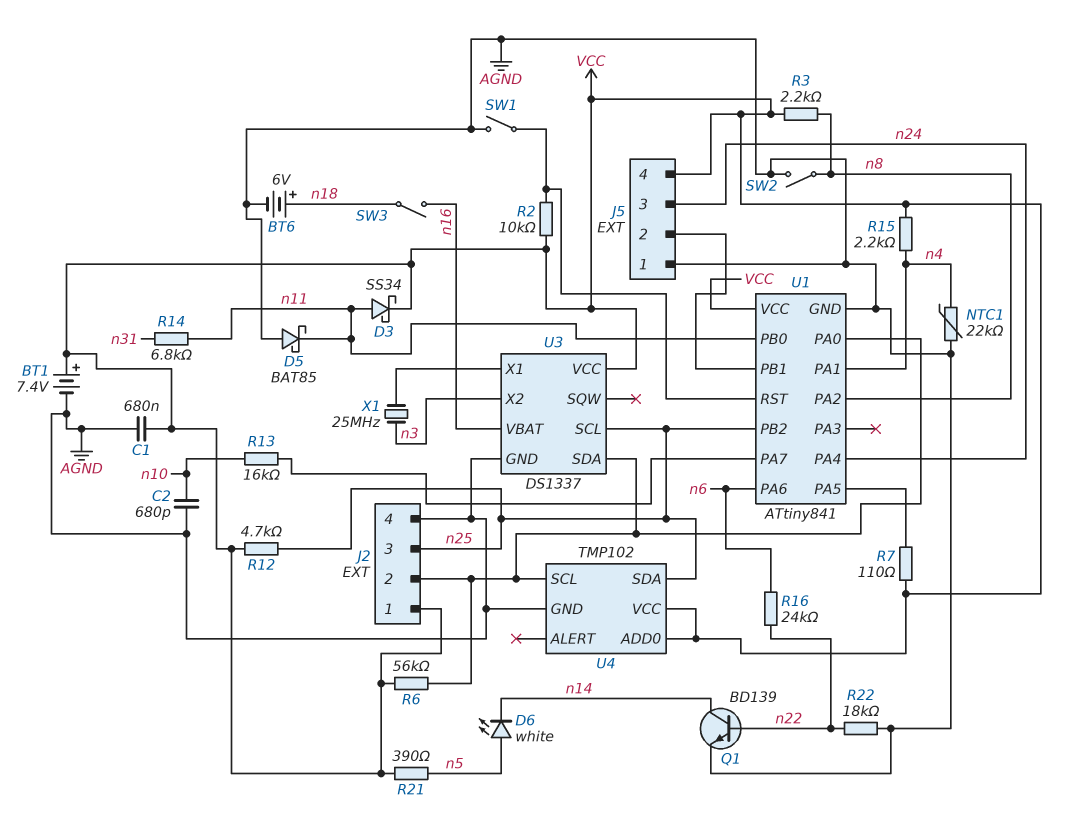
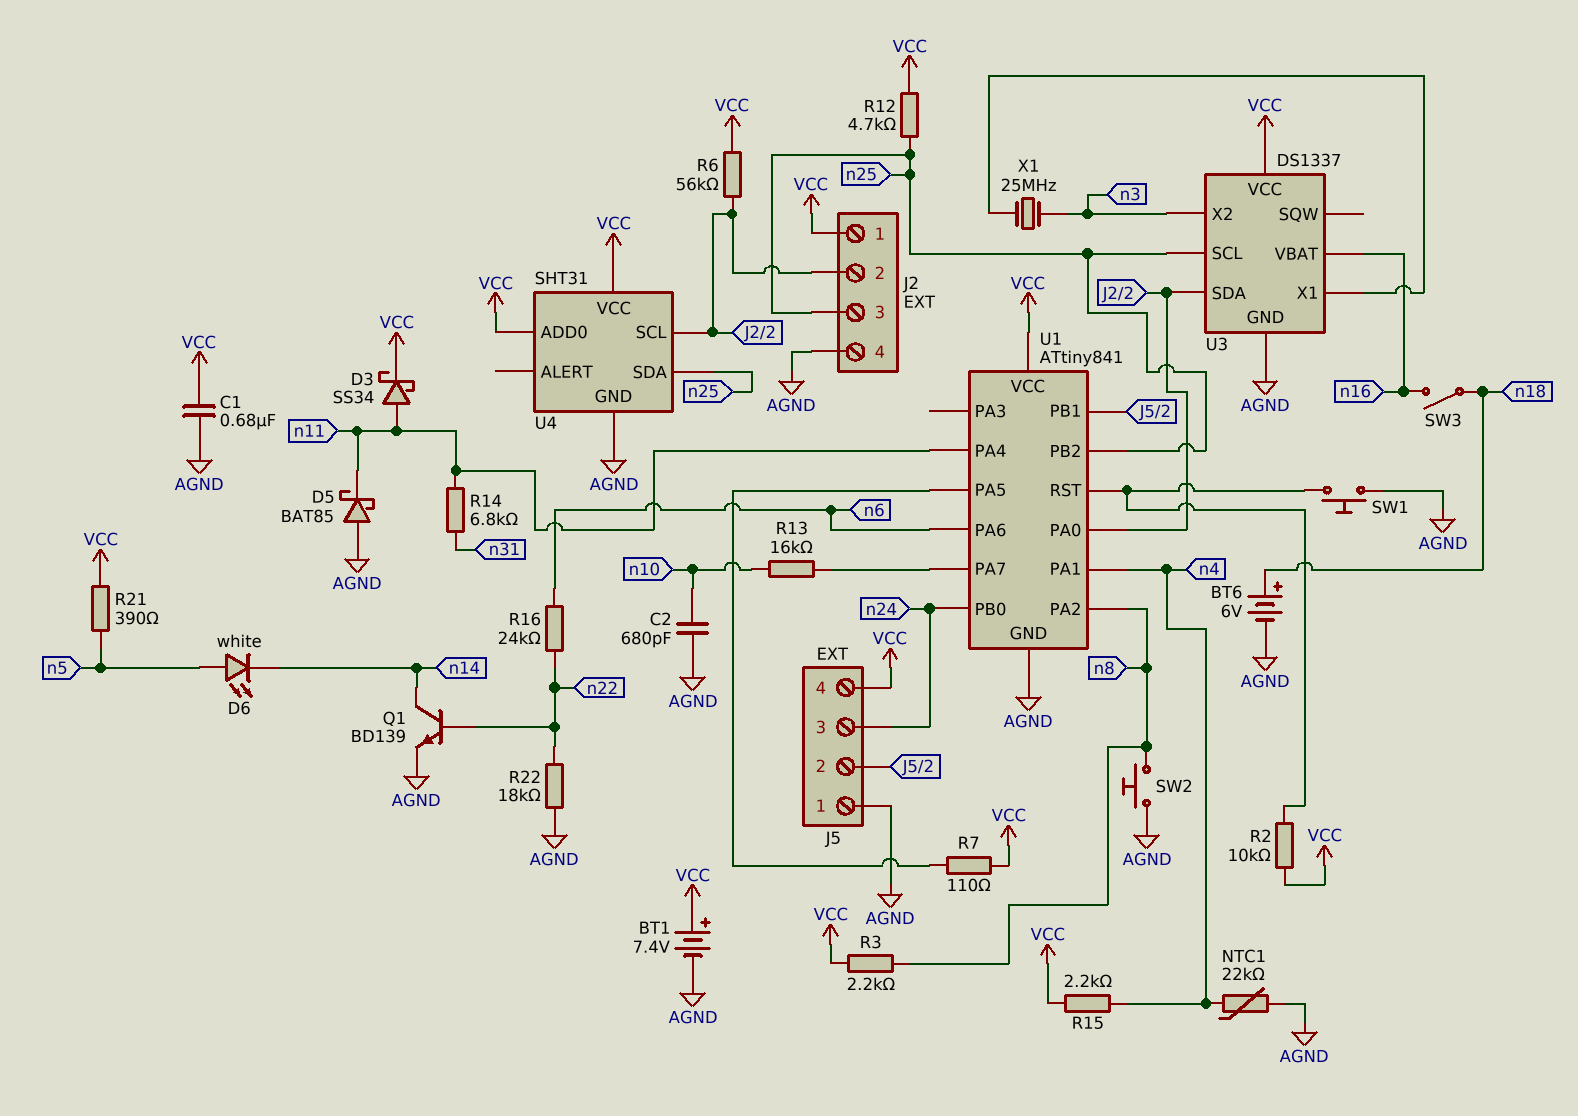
SW1: switch (AGND, U1/RST) -> button (AGND, U1/RST)
SW2: switch (AGND, n8) -> button (AGND, n8)
U1 pin PA4: n24 -> n11
U1 pin PB0: n11 -> n24
U4: TMP102 -> SHT31

